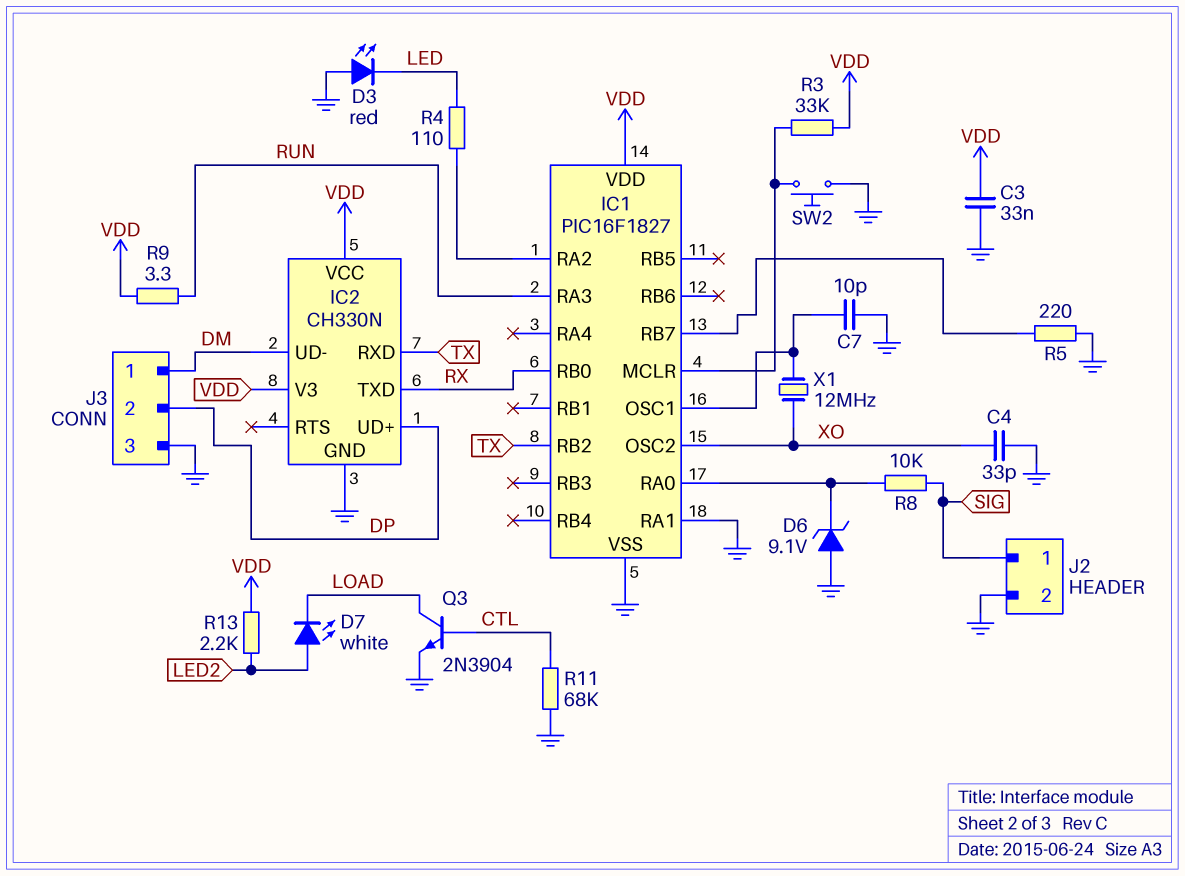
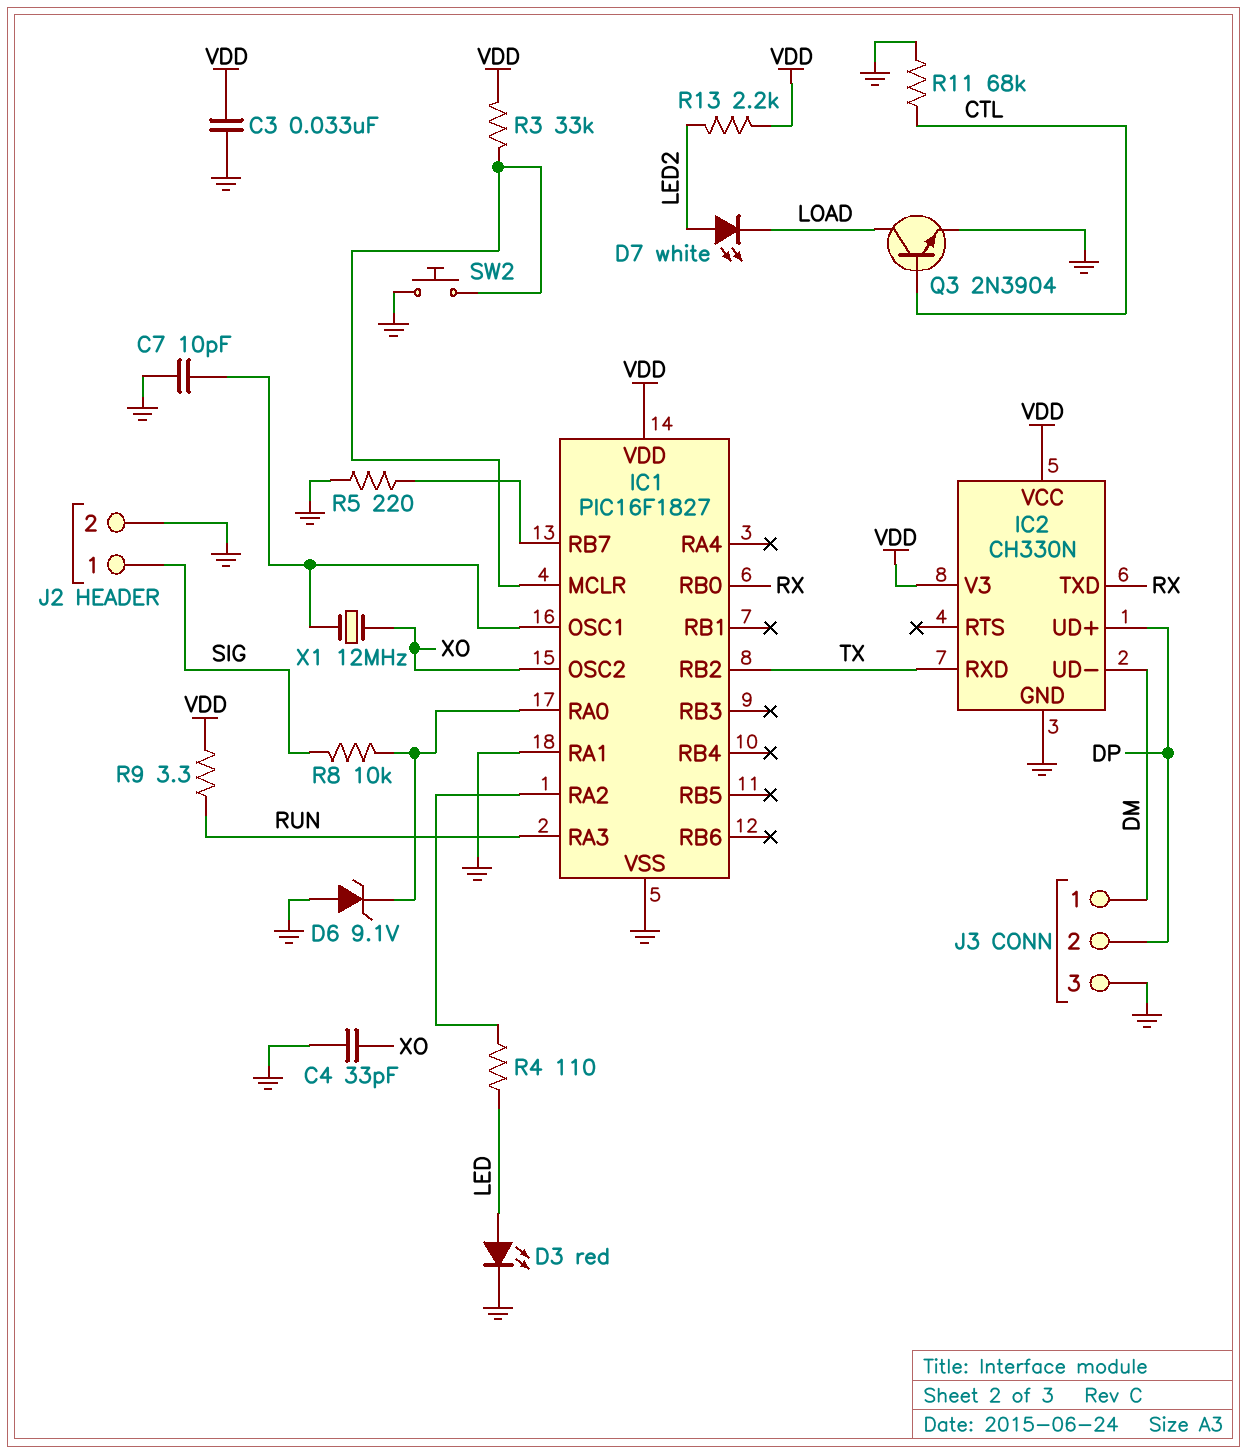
D3: LED red (A GND, K LED) -> LED red (A LED, K GND)

